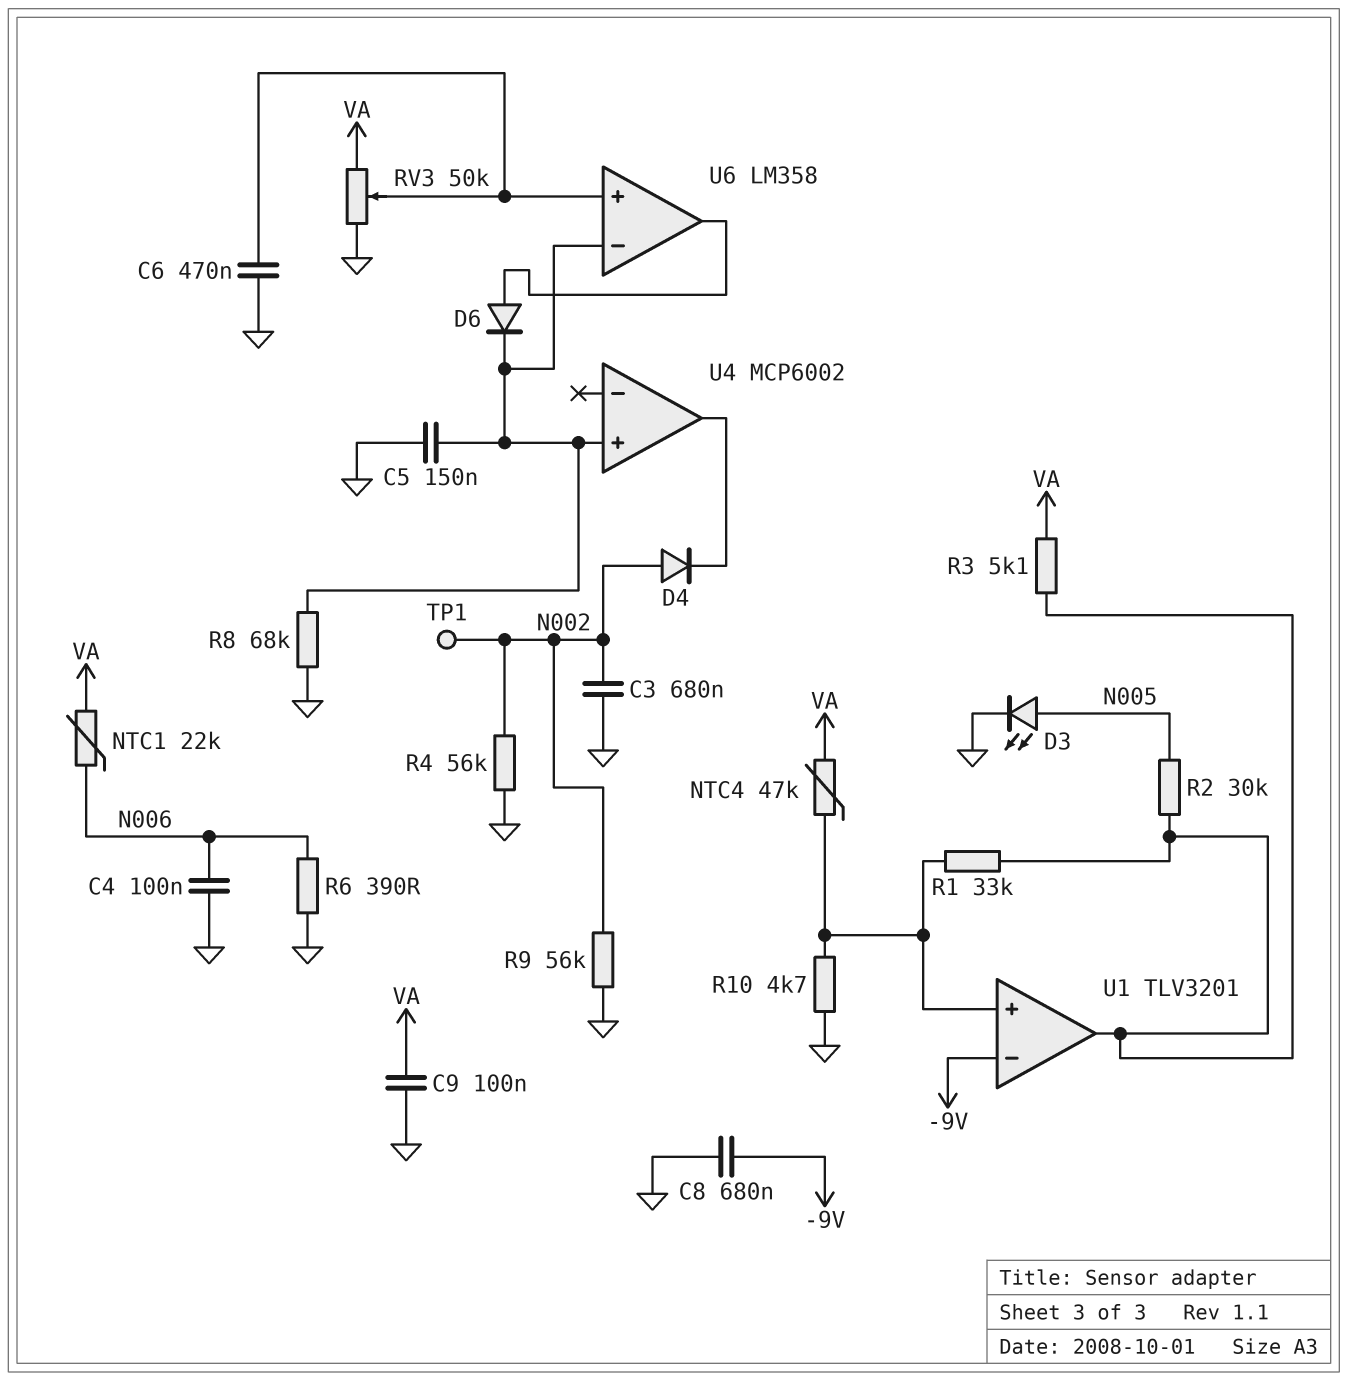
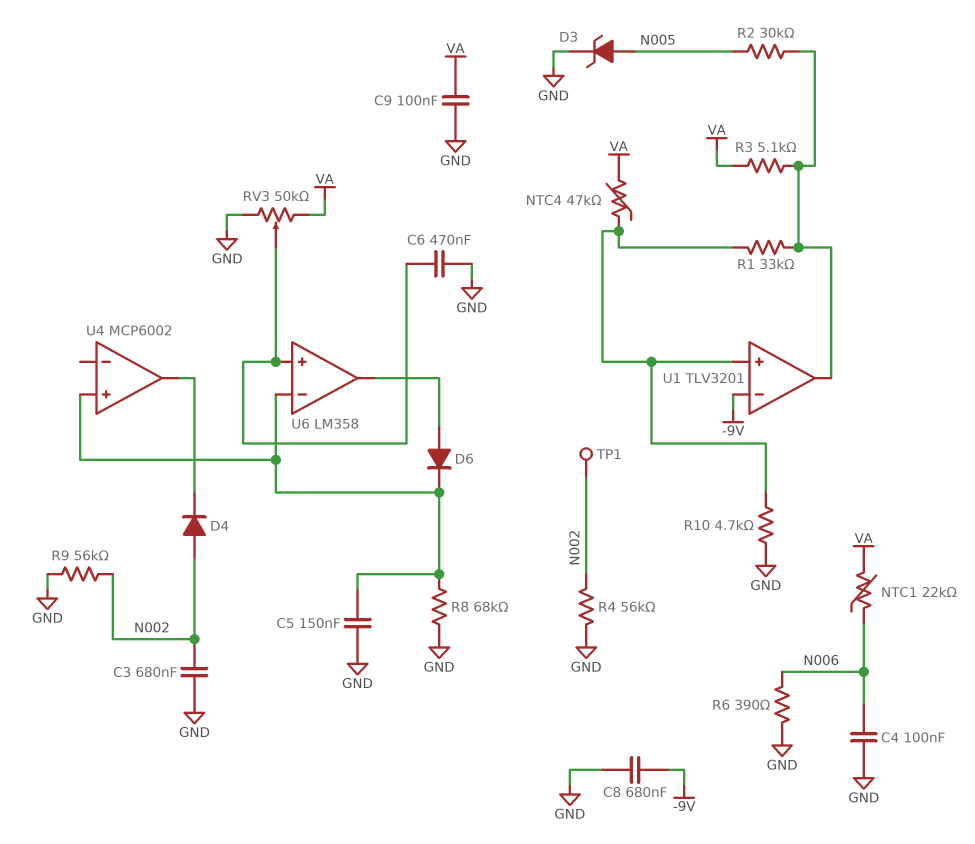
D3: LED (A N005, K GND) -> zener (A N005, K GND)

